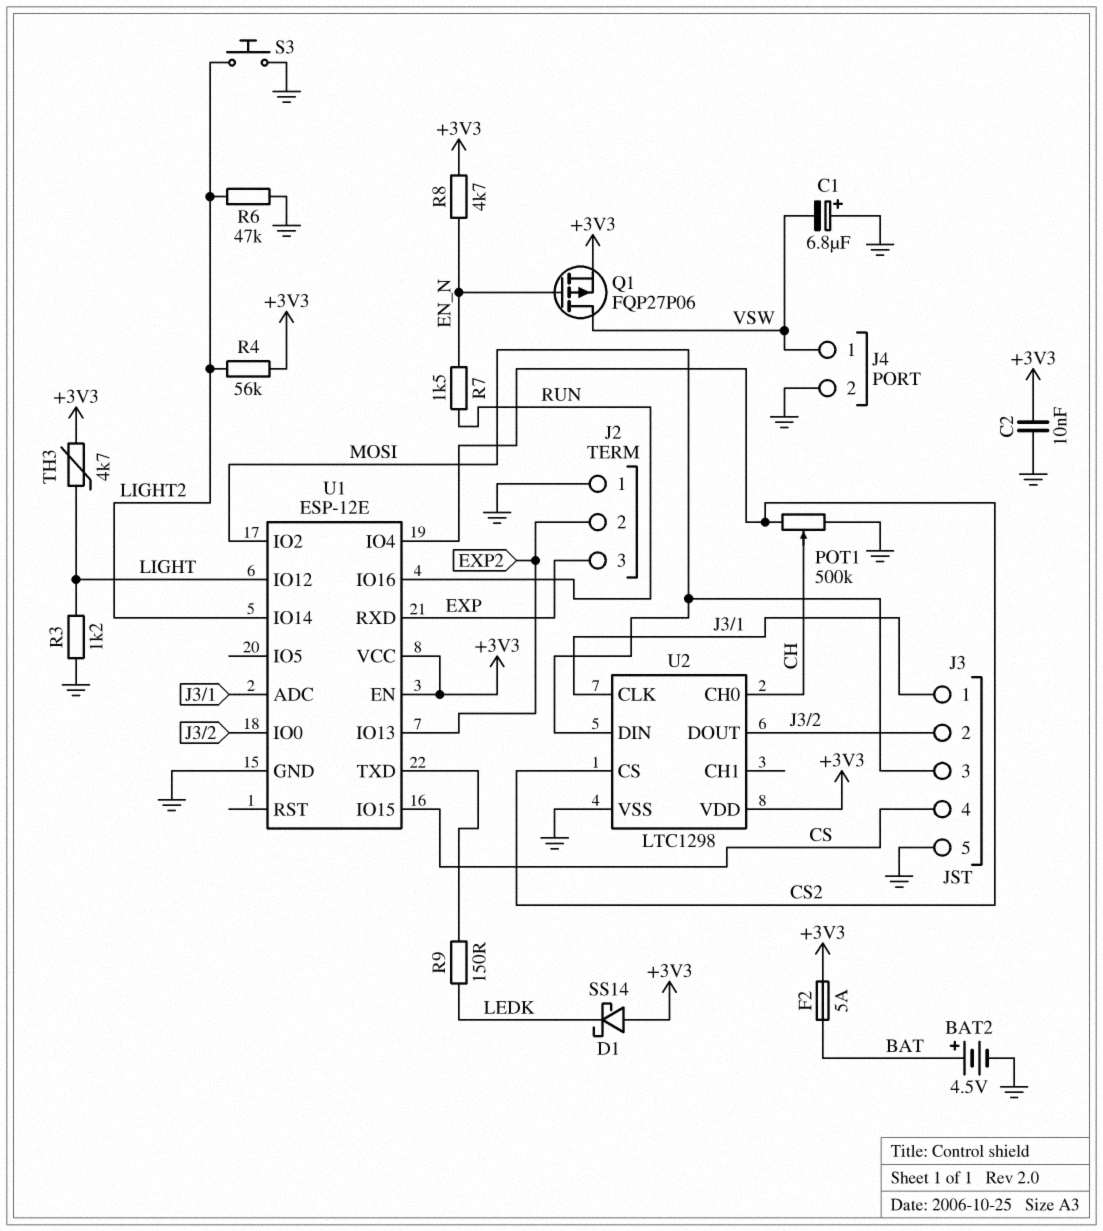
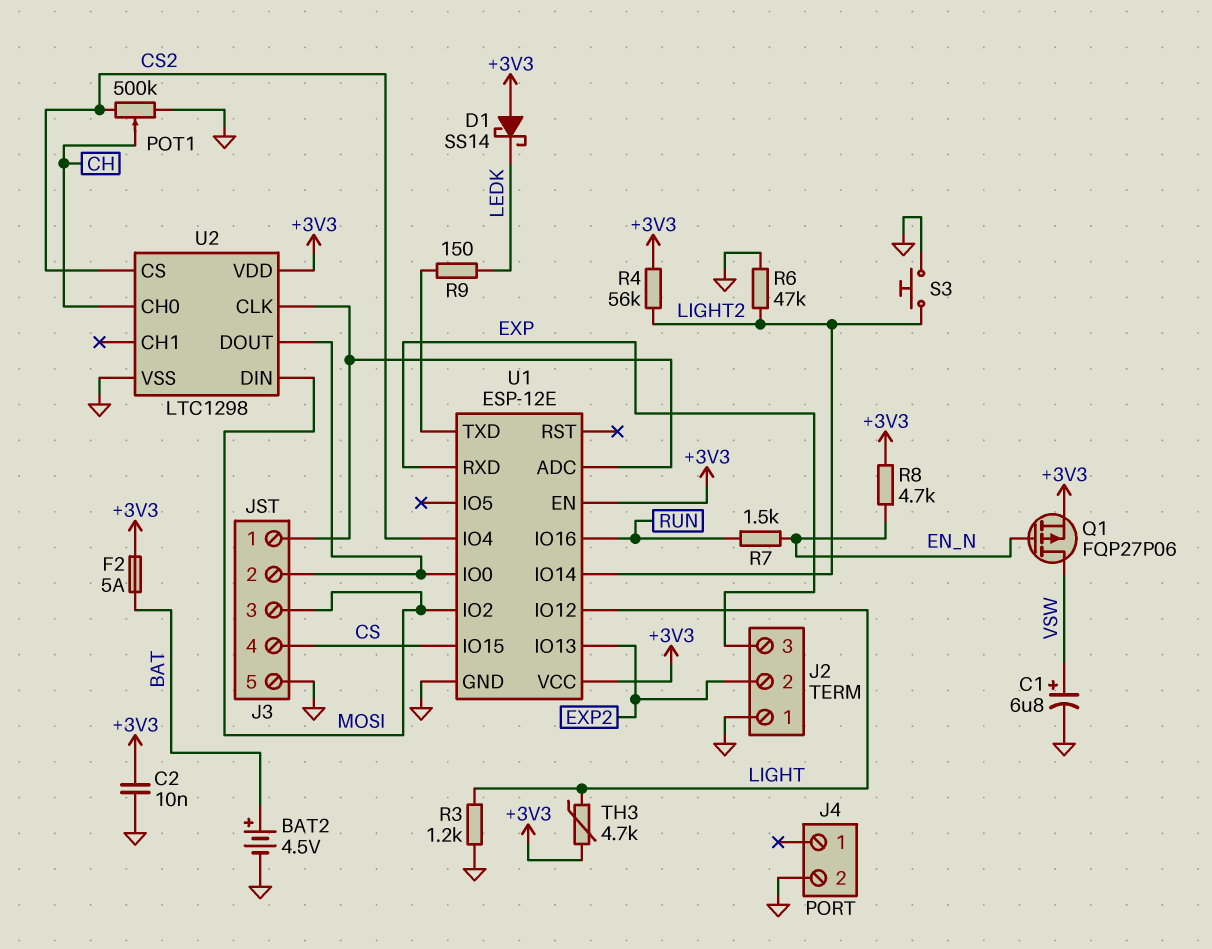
C1: 6.8uF (plus GND, minus VSW) -> 6.8uF (plus VSW, minus GND)
J4 pin 1: VSW -> none

